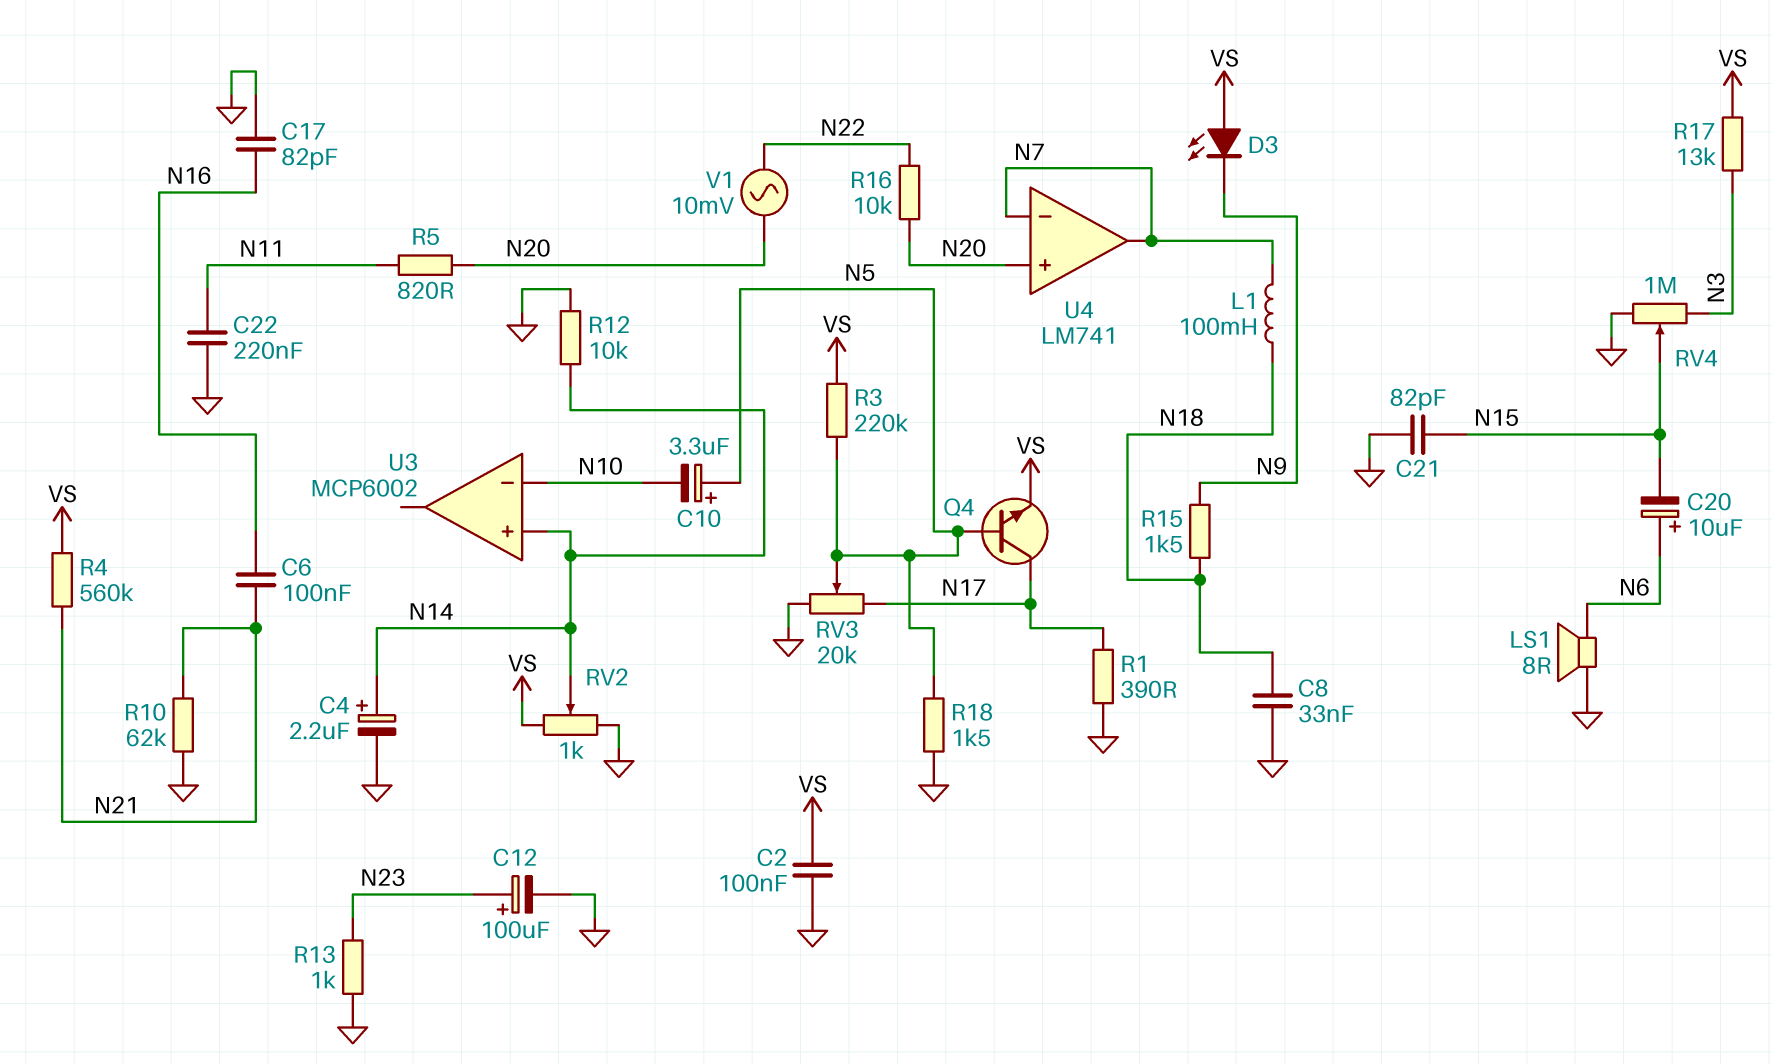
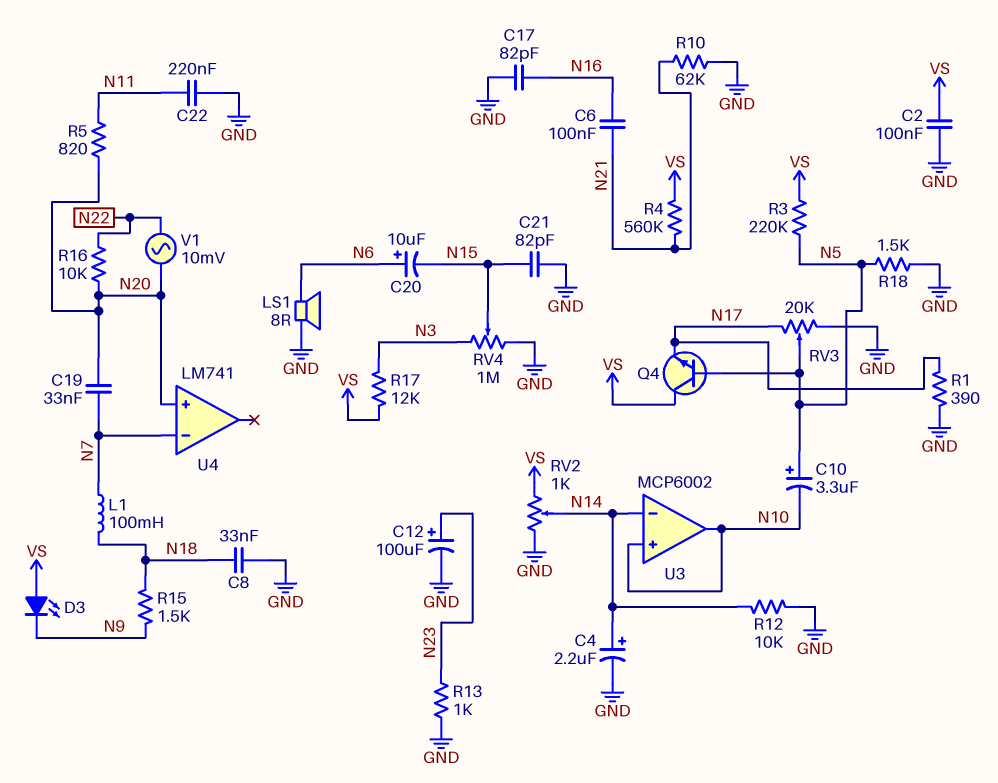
C19: none -> 33nF (N7, N20)
Q4: NPN (B N5, C N17, E VS) -> NPN (B N5, C VS, E N17)
R17: 13k (N3, VS) -> 12k (N3, VS)
U3 pin in+: N14 -> N10
U3 pin in-: N10 -> N14
U3 pin out: none -> N10
U4 pin out: N7 -> none

